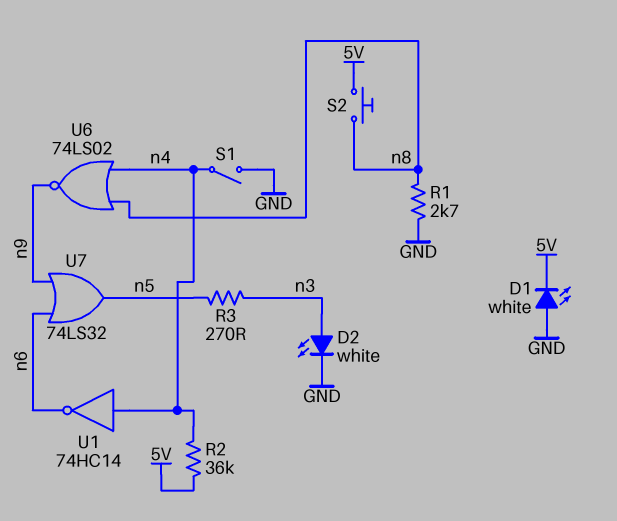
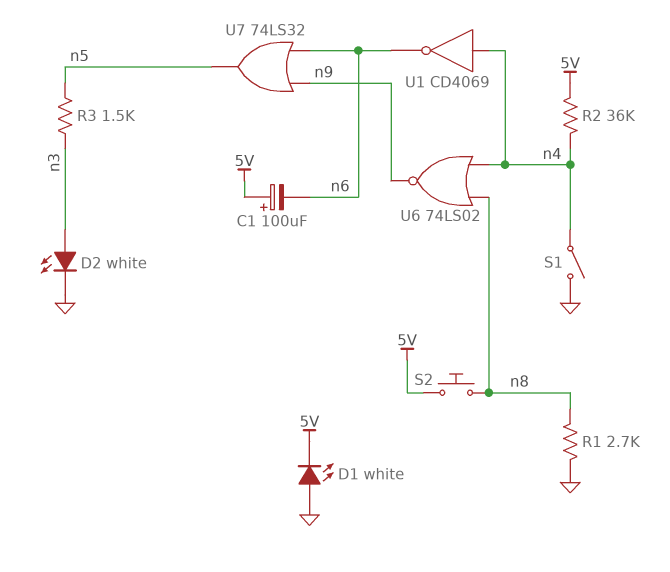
C1: none -> 100uF (plus 5V, minus n6)
R3: 270 (n3, n5) -> 1.5k (n3, n5)
U1: NOT 74HC14 (in n4, out n6) -> NOT CD4069 (in n4, out n6)

